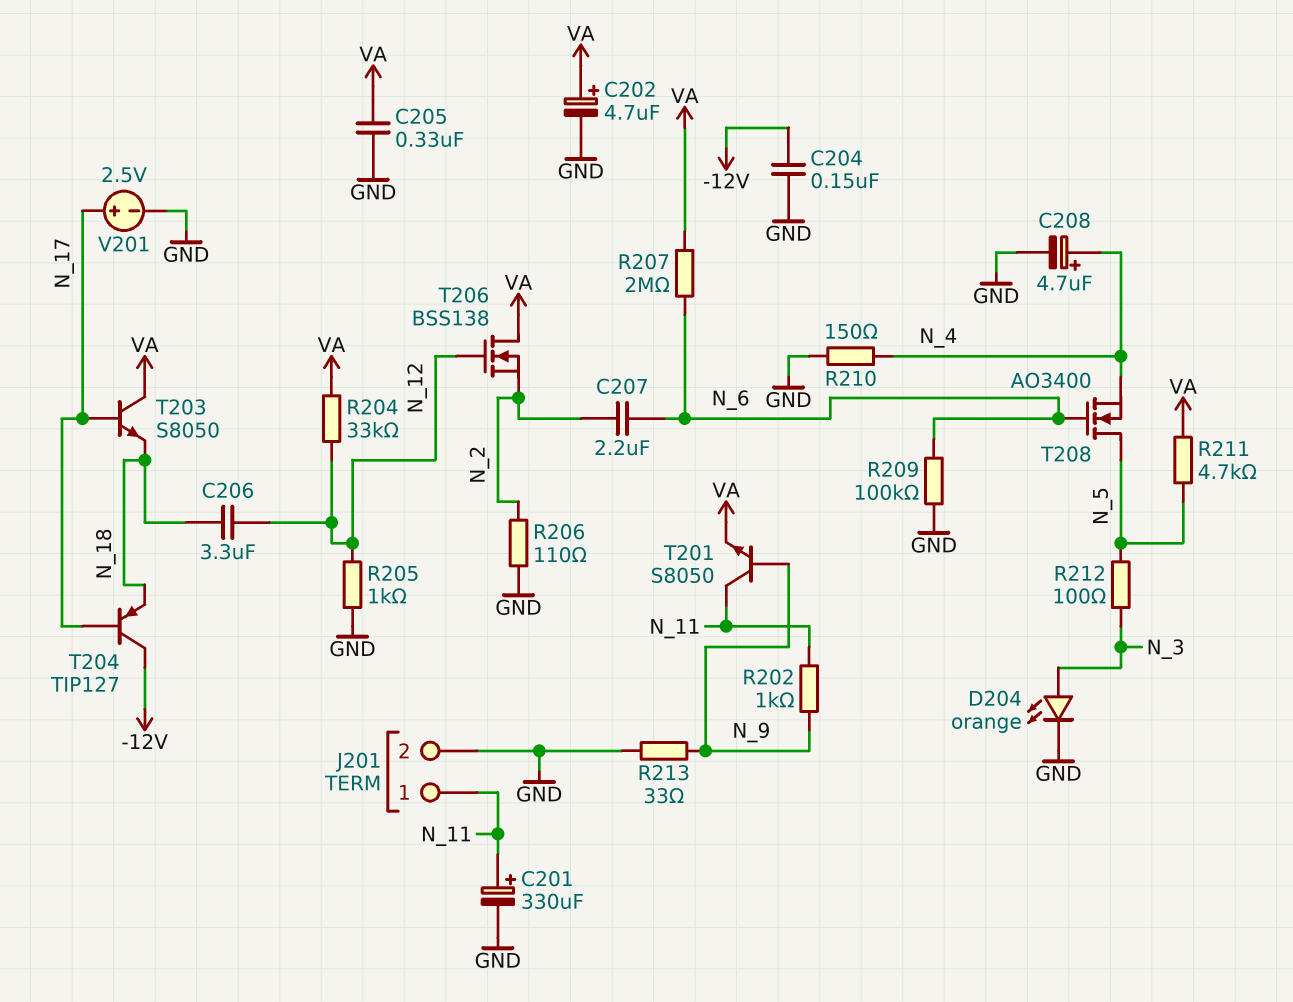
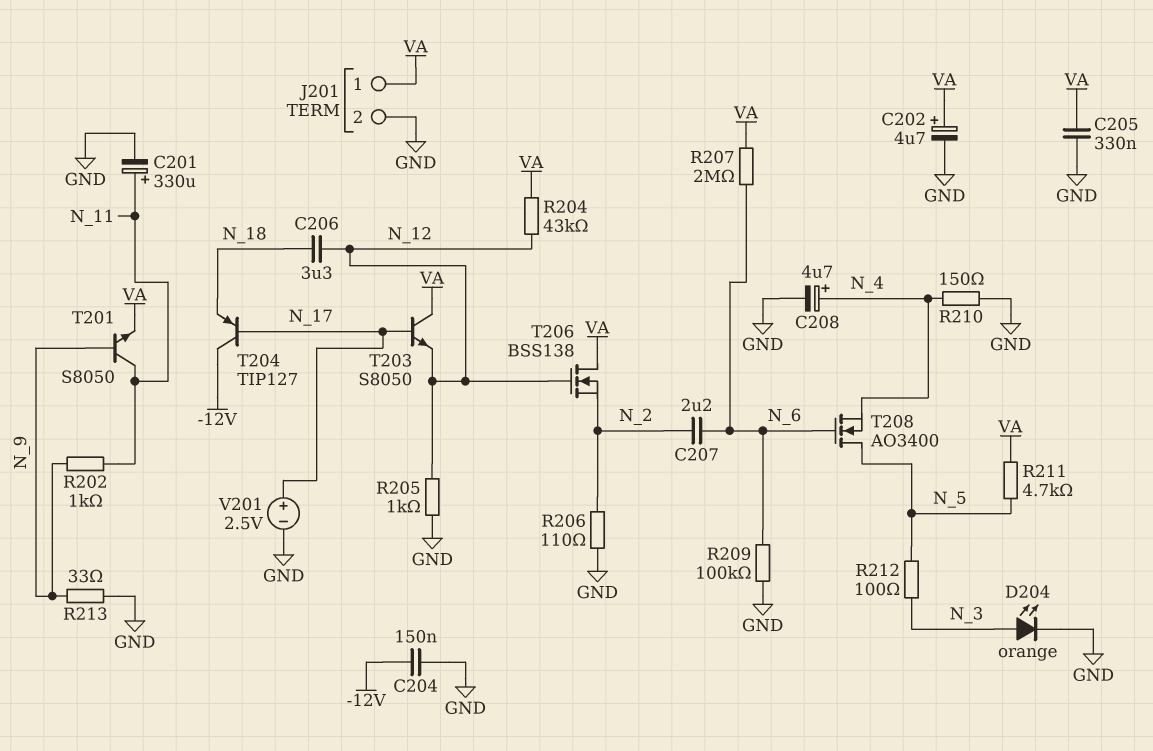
J201 pin 1: N_11 -> VA
R204: 33k (N_12, VA) -> 43k (N_12, VA)
T203: NPN S8050 (B N_17, C VA, E N_18) -> NPN S8050 (B N_17, C VA, E N_12)

